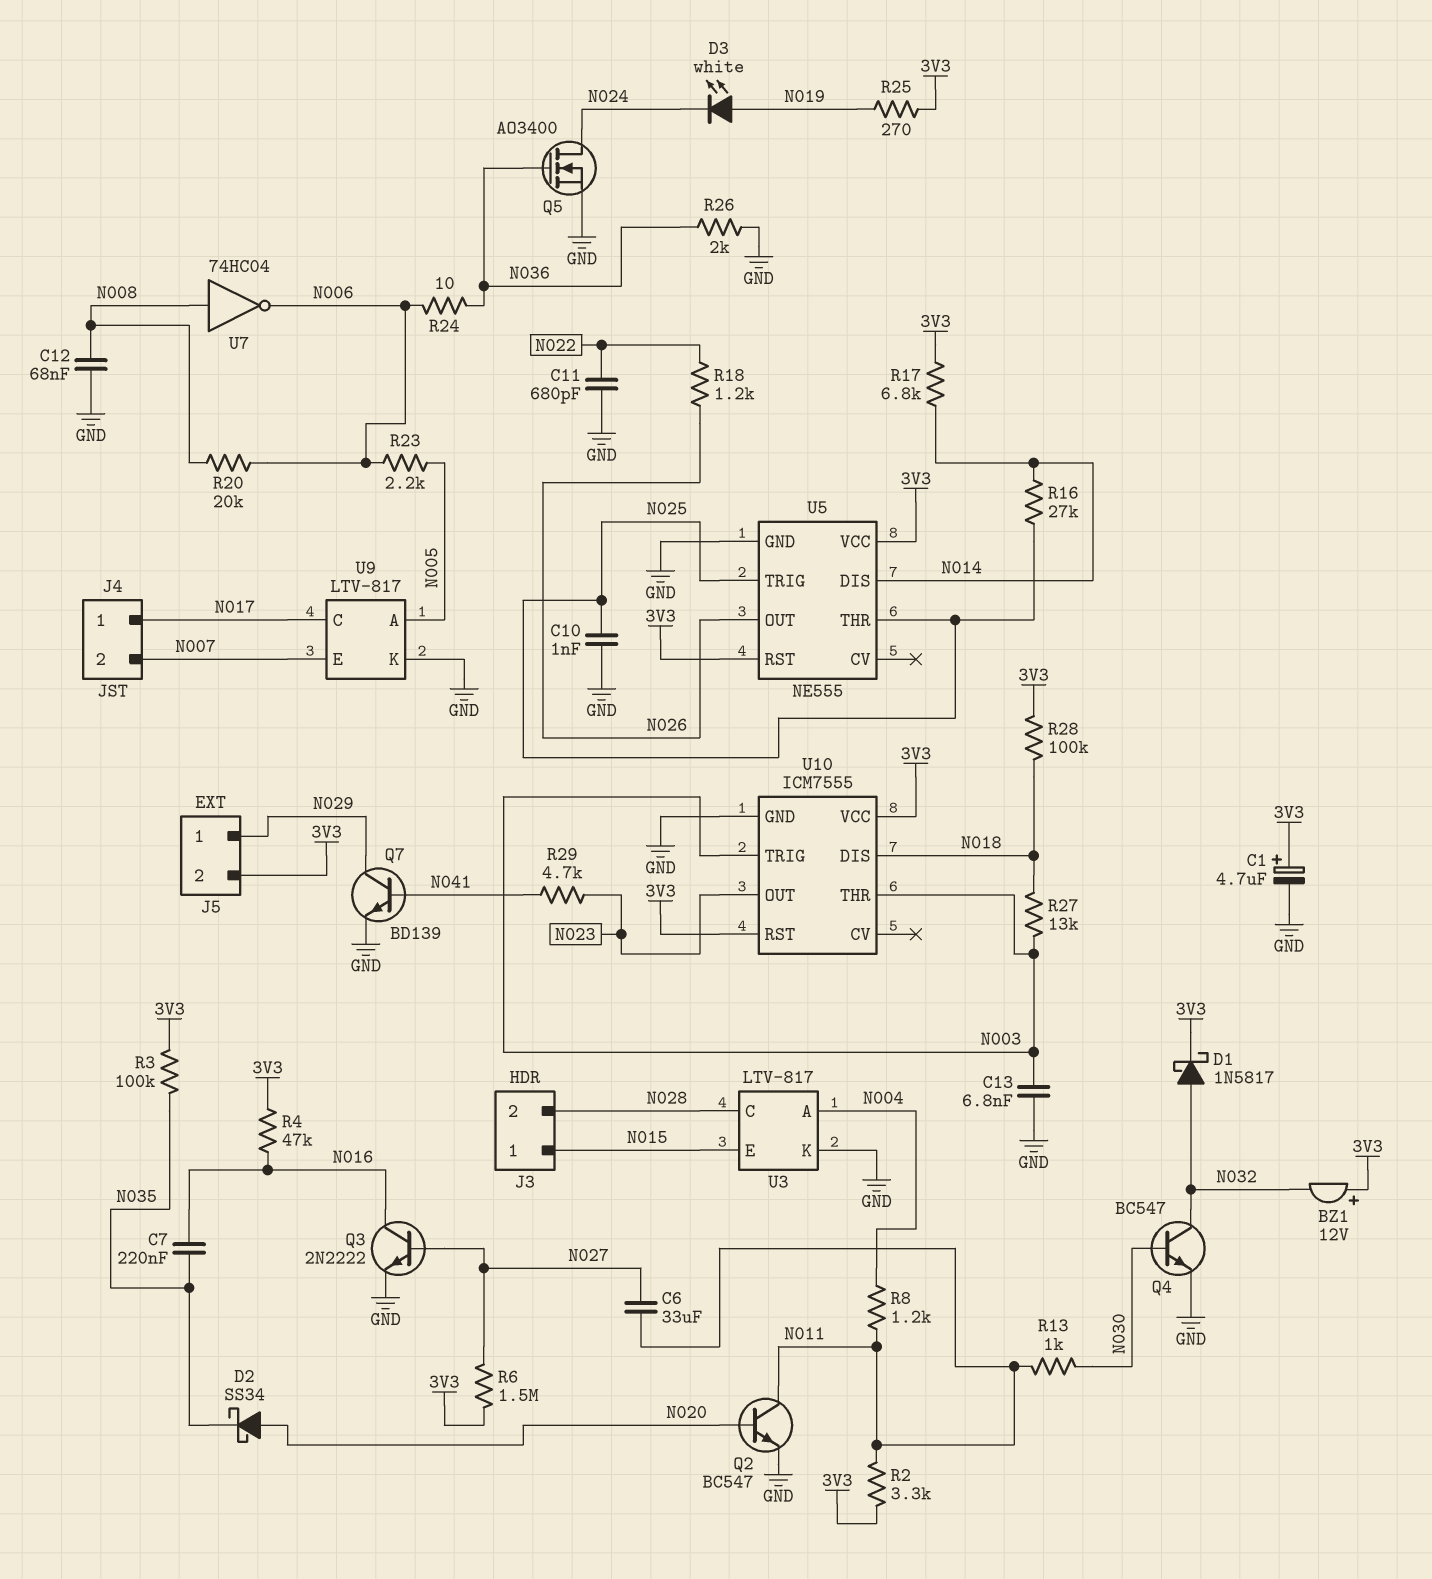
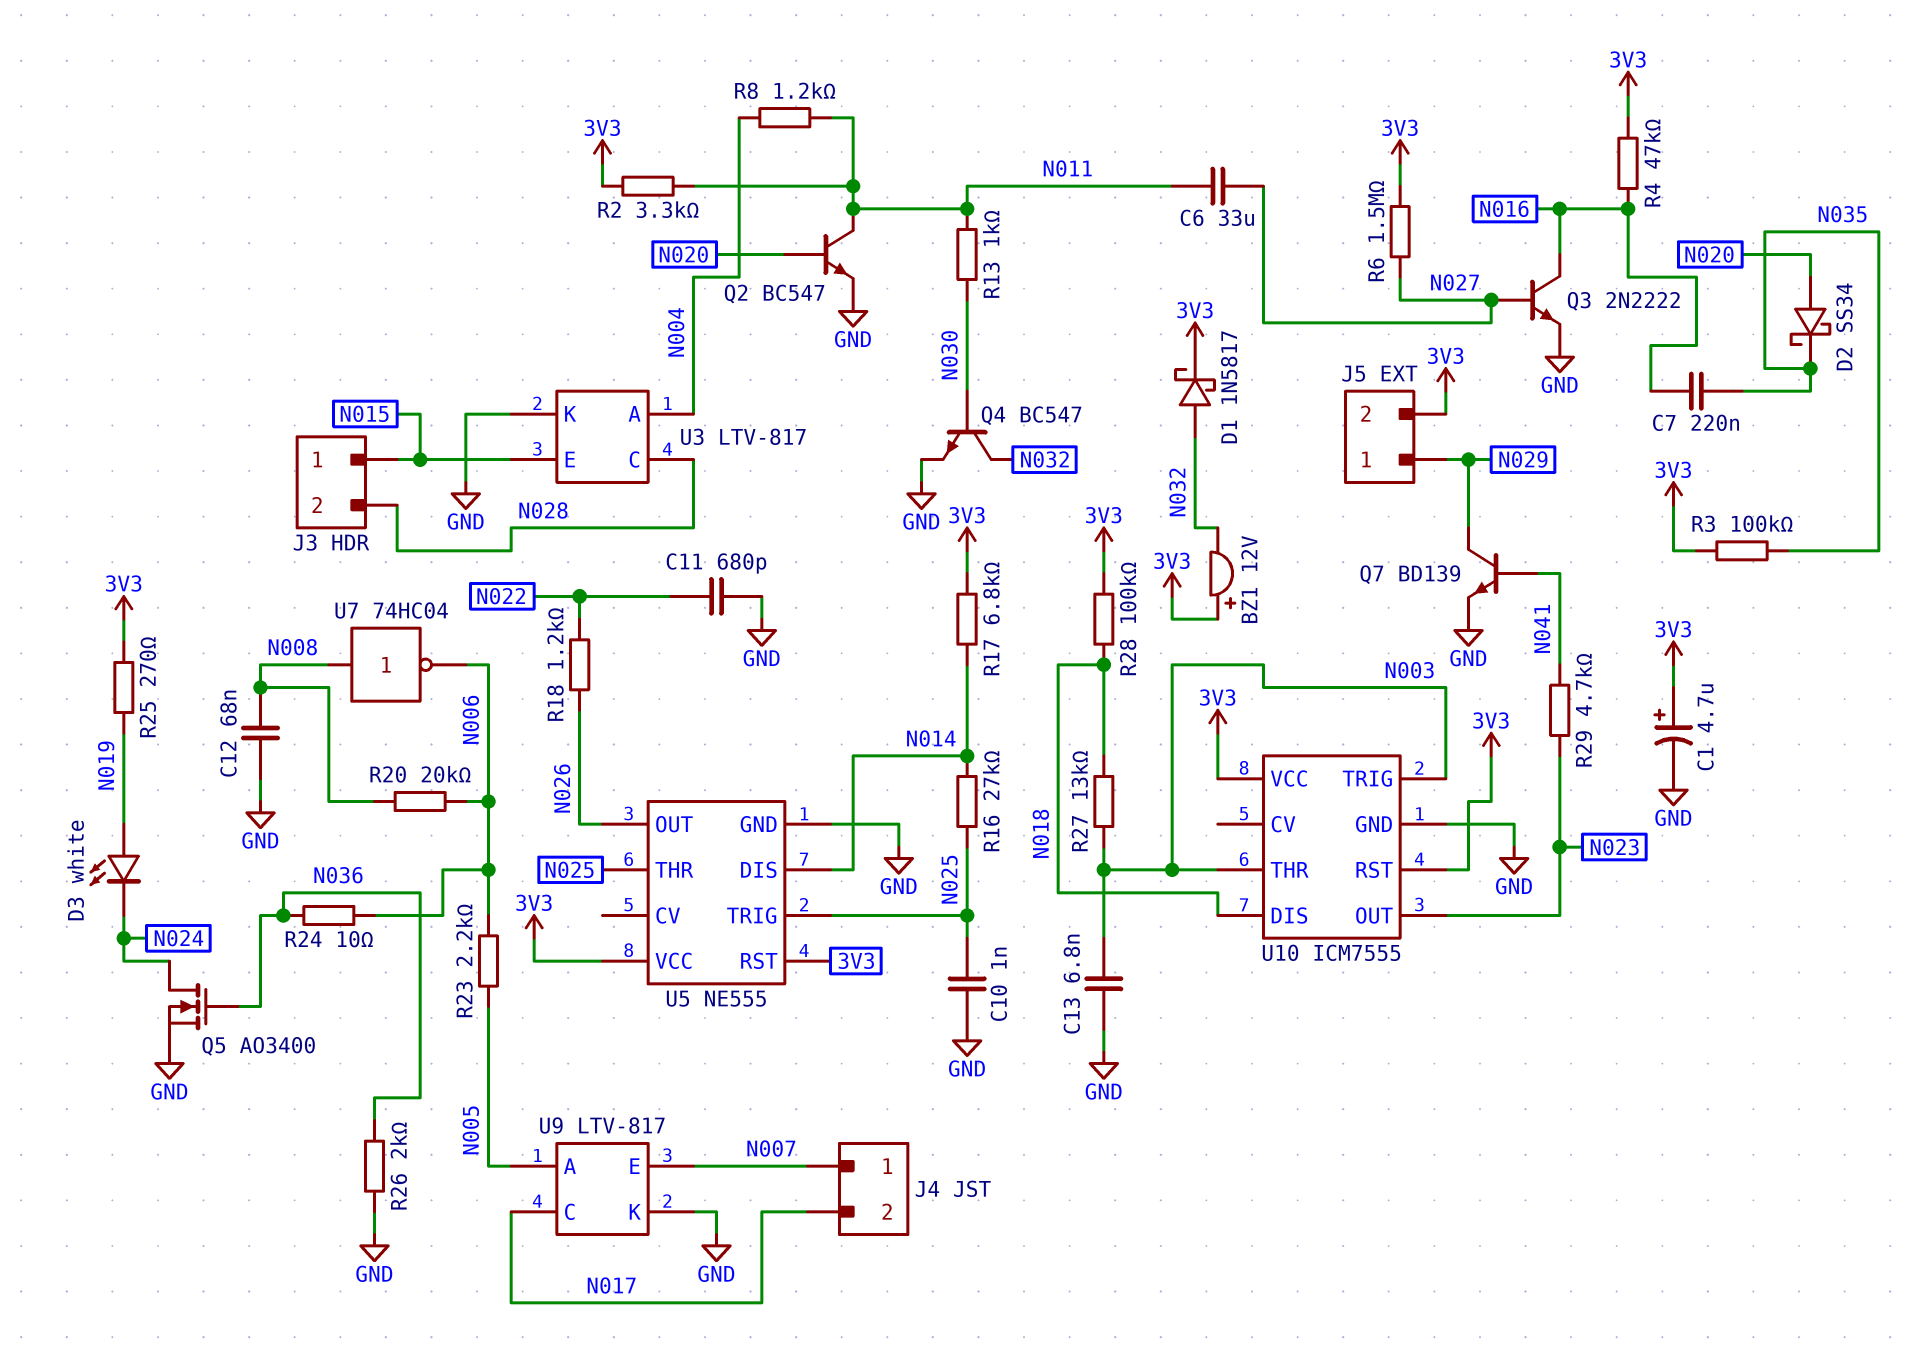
J4 pin 1: N017 -> N007
J4 pin 2: N007 -> N017

